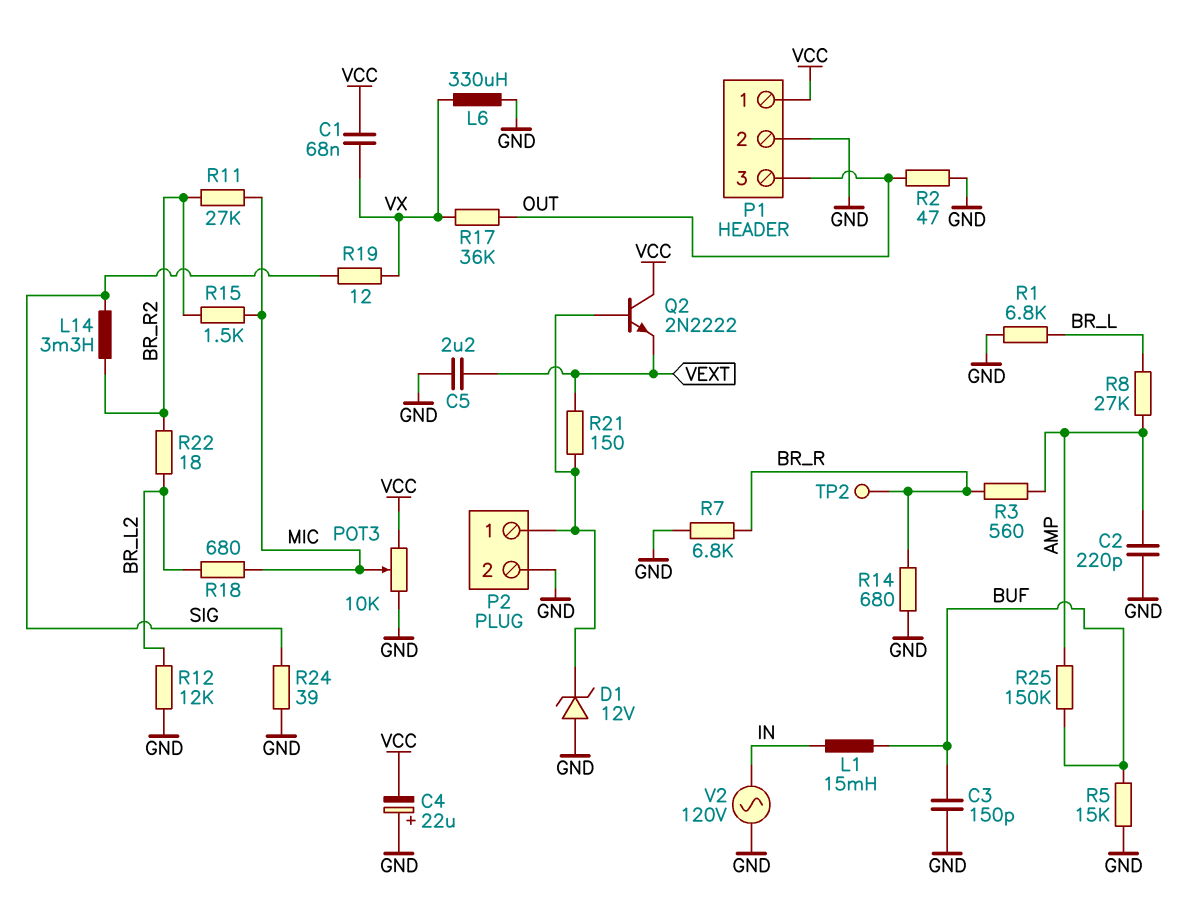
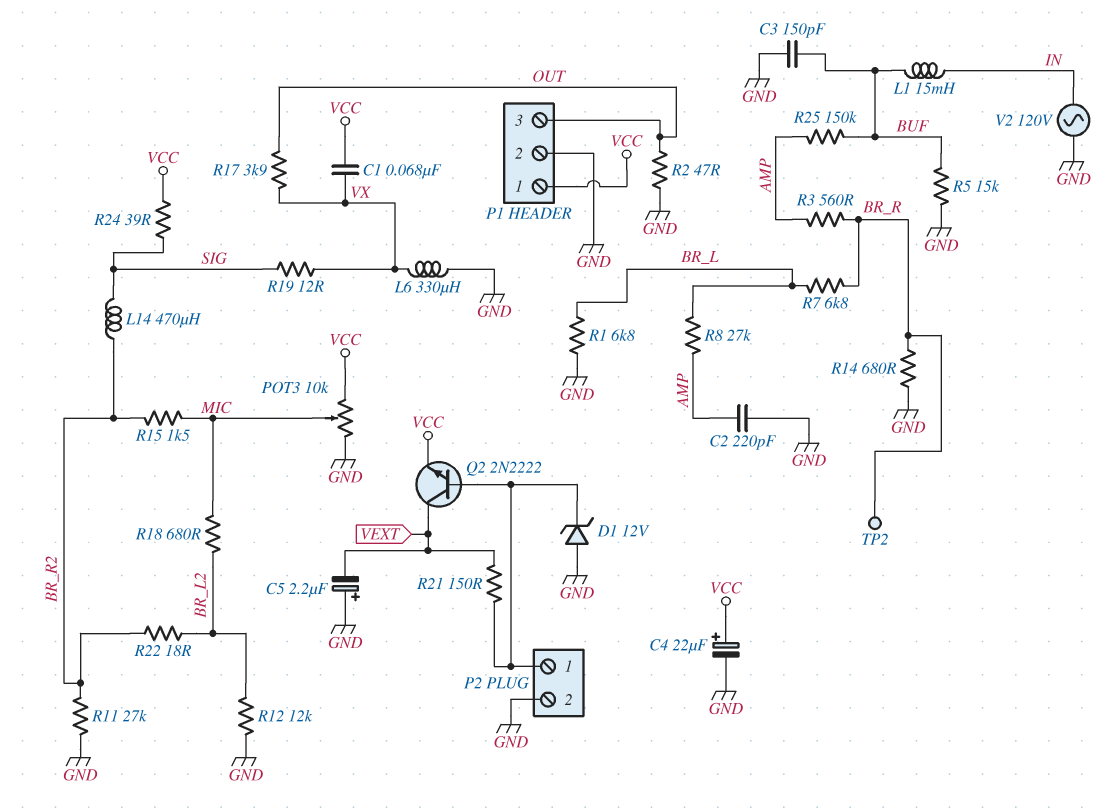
C4: 22uF (plus GND, minus VCC) -> 22uF (plus VCC, minus GND)
C5: 2.2uF (GND, VEXT) -> 2.2uF (plus GND, minus VEXT)
L14: 3.3mH (BR_R2, SIG) -> 470uH (BR_R2, SIG)
Q2: NPN 2N2222 (B P2/1, C VCC, E VEXT) -> NPN 2N2222 (B P2/1, C VEXT, E VCC)
R7: 6.8k (BR_R, GND) -> 6.8k (BR_L, BR_R)
R11: 27k (BR_R2, MIC) -> 27k (BR_R2, GND)
R17: 36k (OUT, VX) -> 3.9k (OUT, VX)
R24: 39 (GND, SIG) -> 39 (SIG, VCC)

